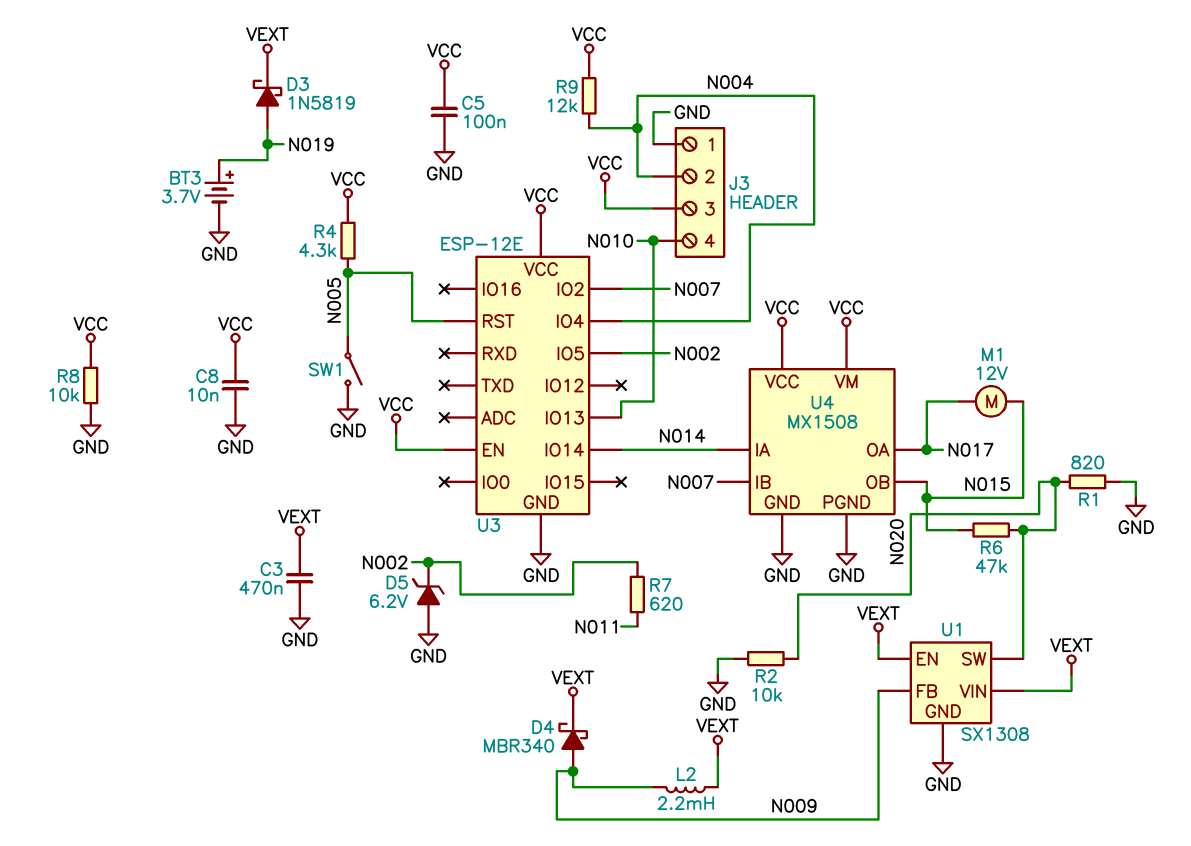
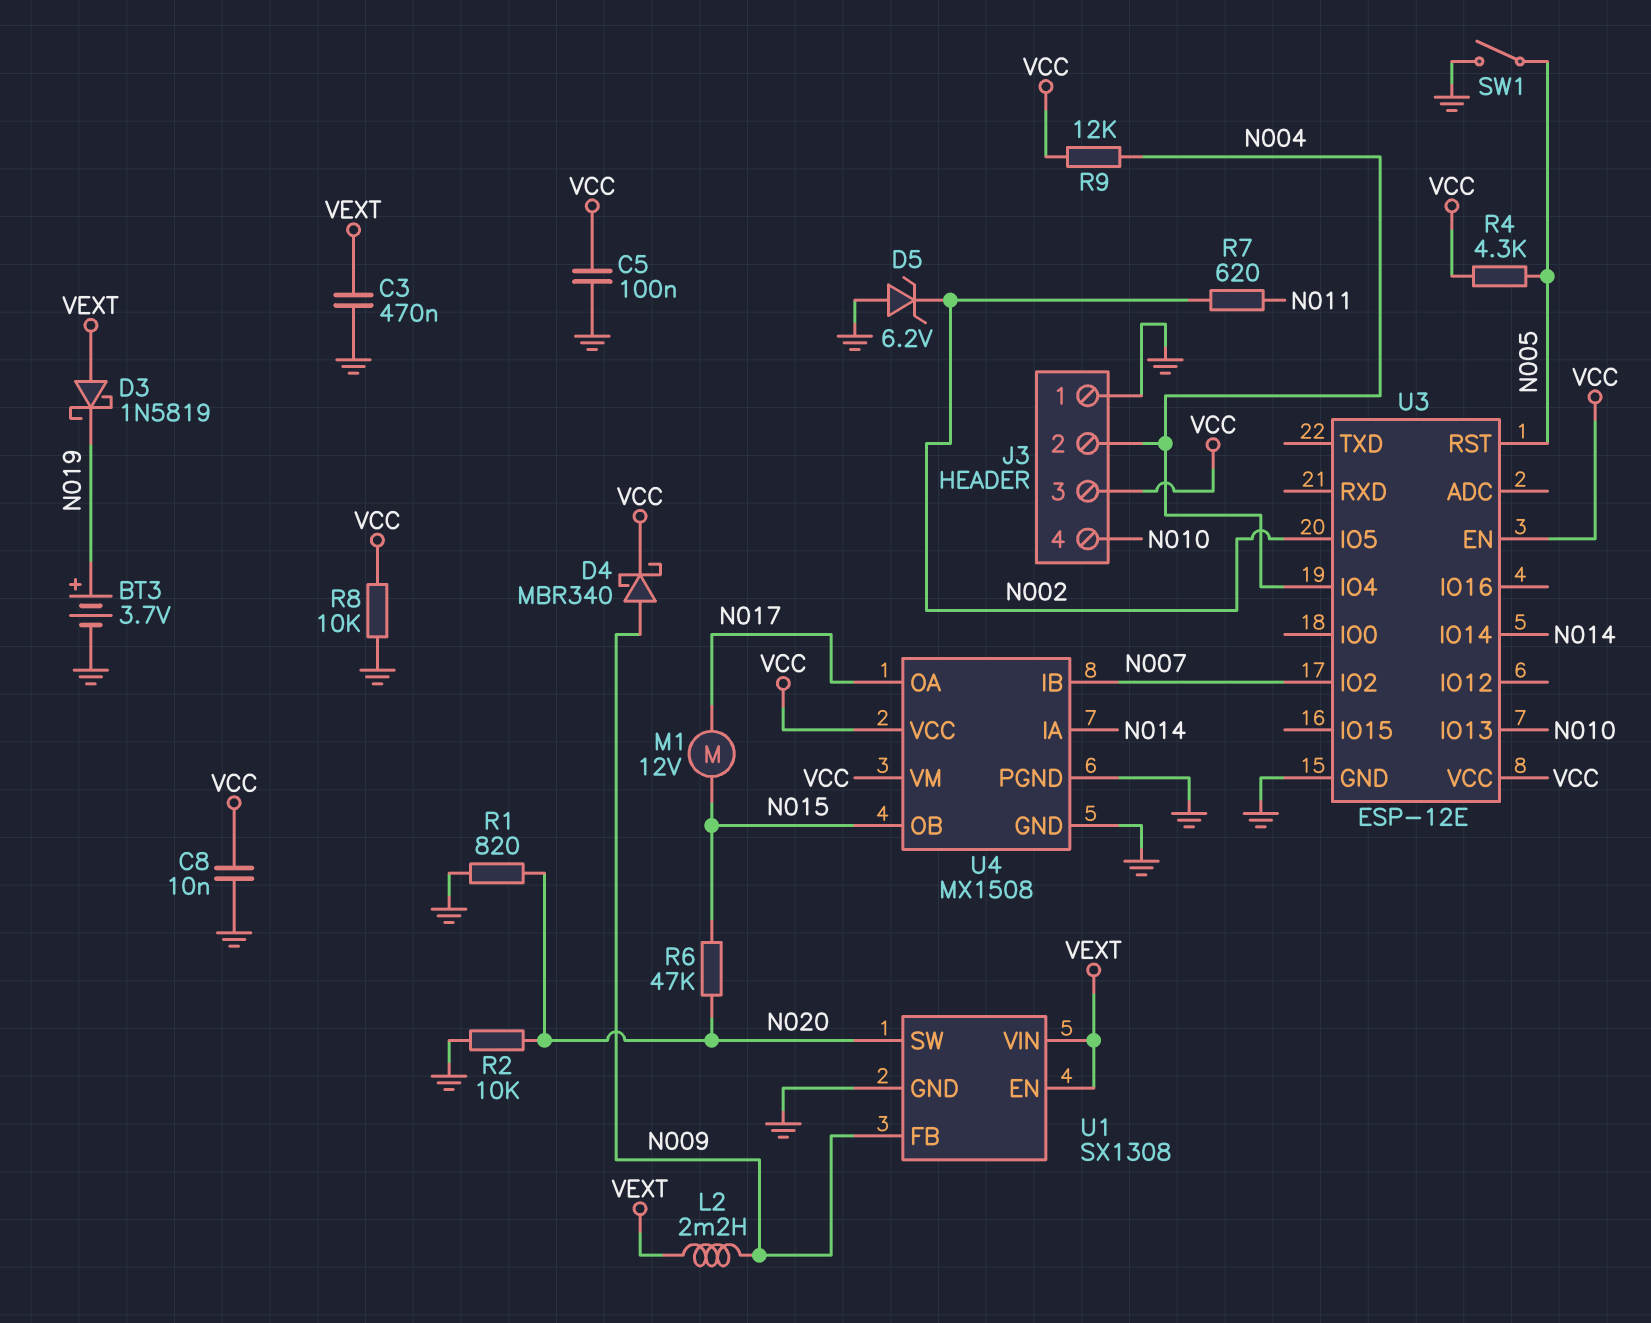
D3: schottky 1N5819 (A N019, K VEXT) -> schottky 1N5819 (A VEXT, K N019)
D4: schottky MBR340 (A N009, K VEXT) -> schottky MBR340 (A N009, K VCC)

